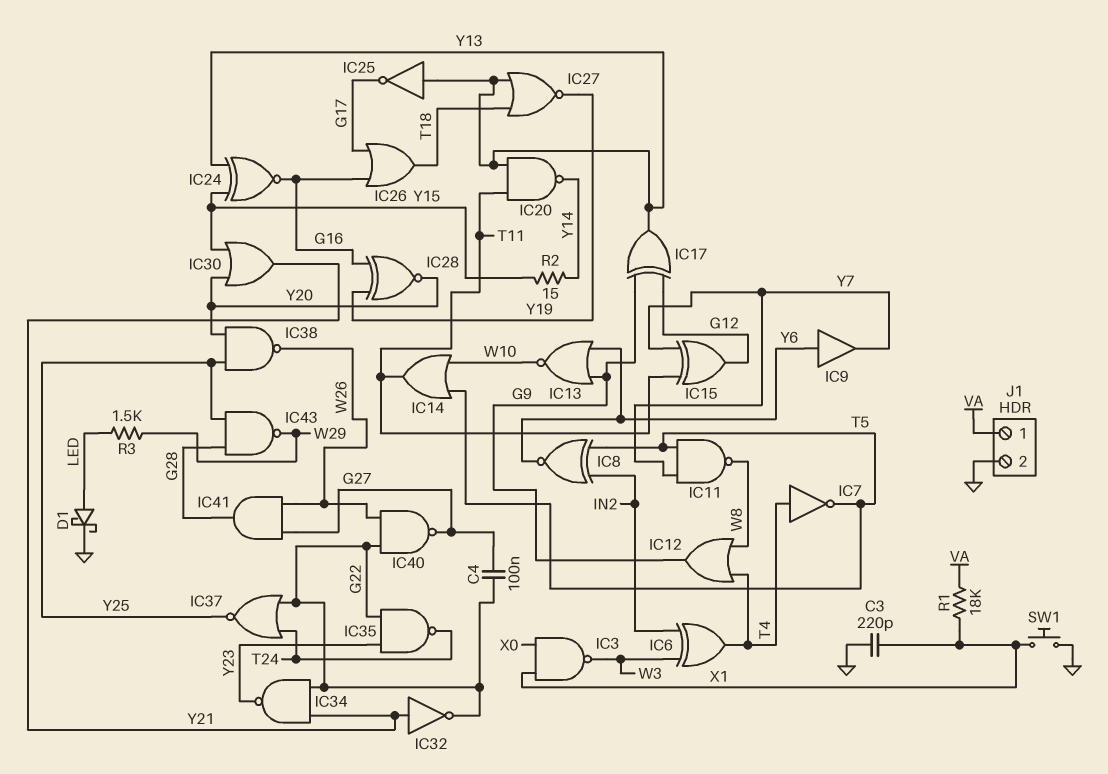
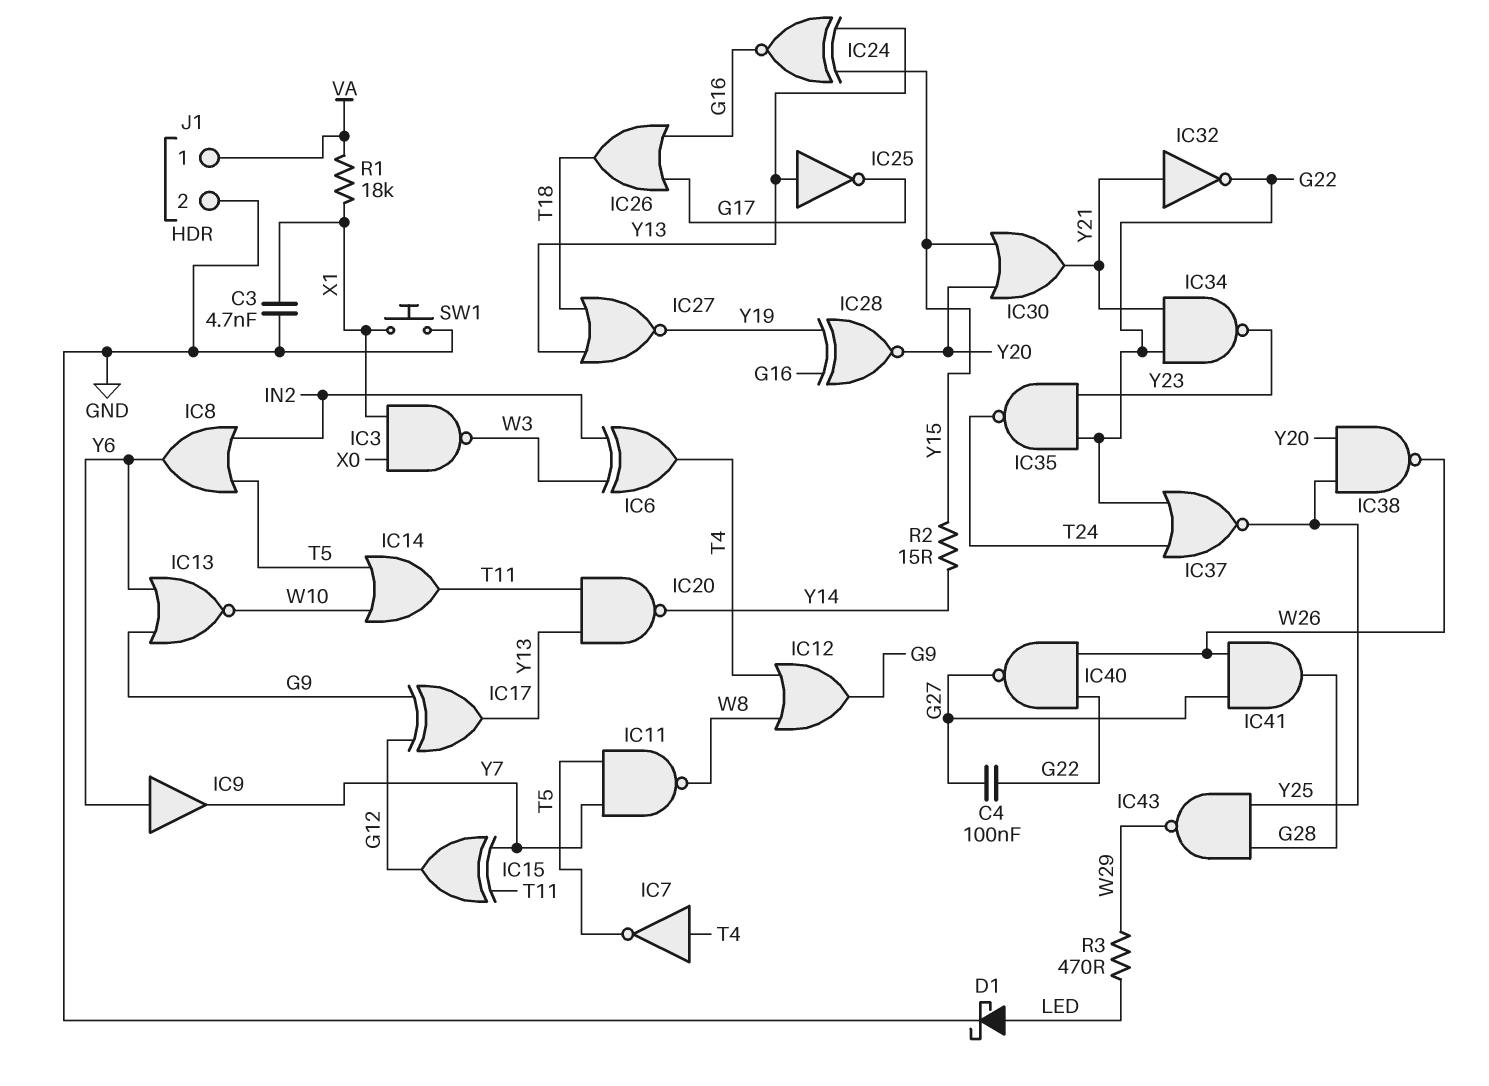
C3: 220pF (GND, X1) -> 4.7nF (GND, X1)
IC8: XNOR (in IN2, in T5, out Y6) -> OR (in IN2, in T5, out Y6)
R3: 1.5k (LED, W29) -> 470 (LED, W29)

